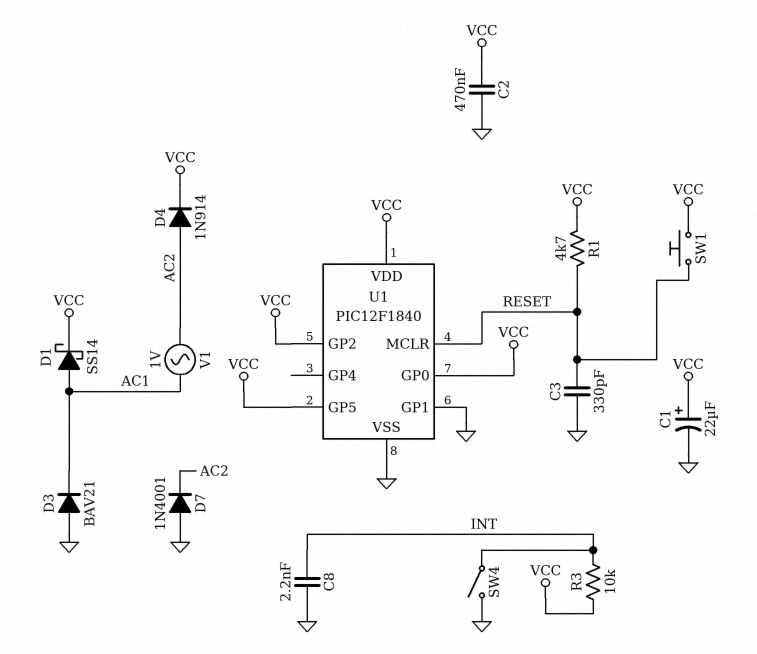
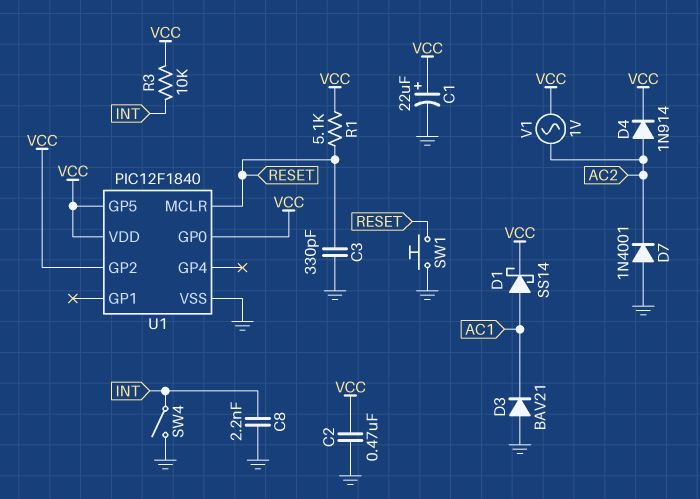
R1: 4.7k (RESET, VCC) -> 5.1k (RESET, VCC)
SW1: button (RESET, VCC) -> button (GND, RESET)
U1 pin GP1: GND -> none
V1: AC 1V (AC1, AC2) -> AC 1V (AC2, VCC)

